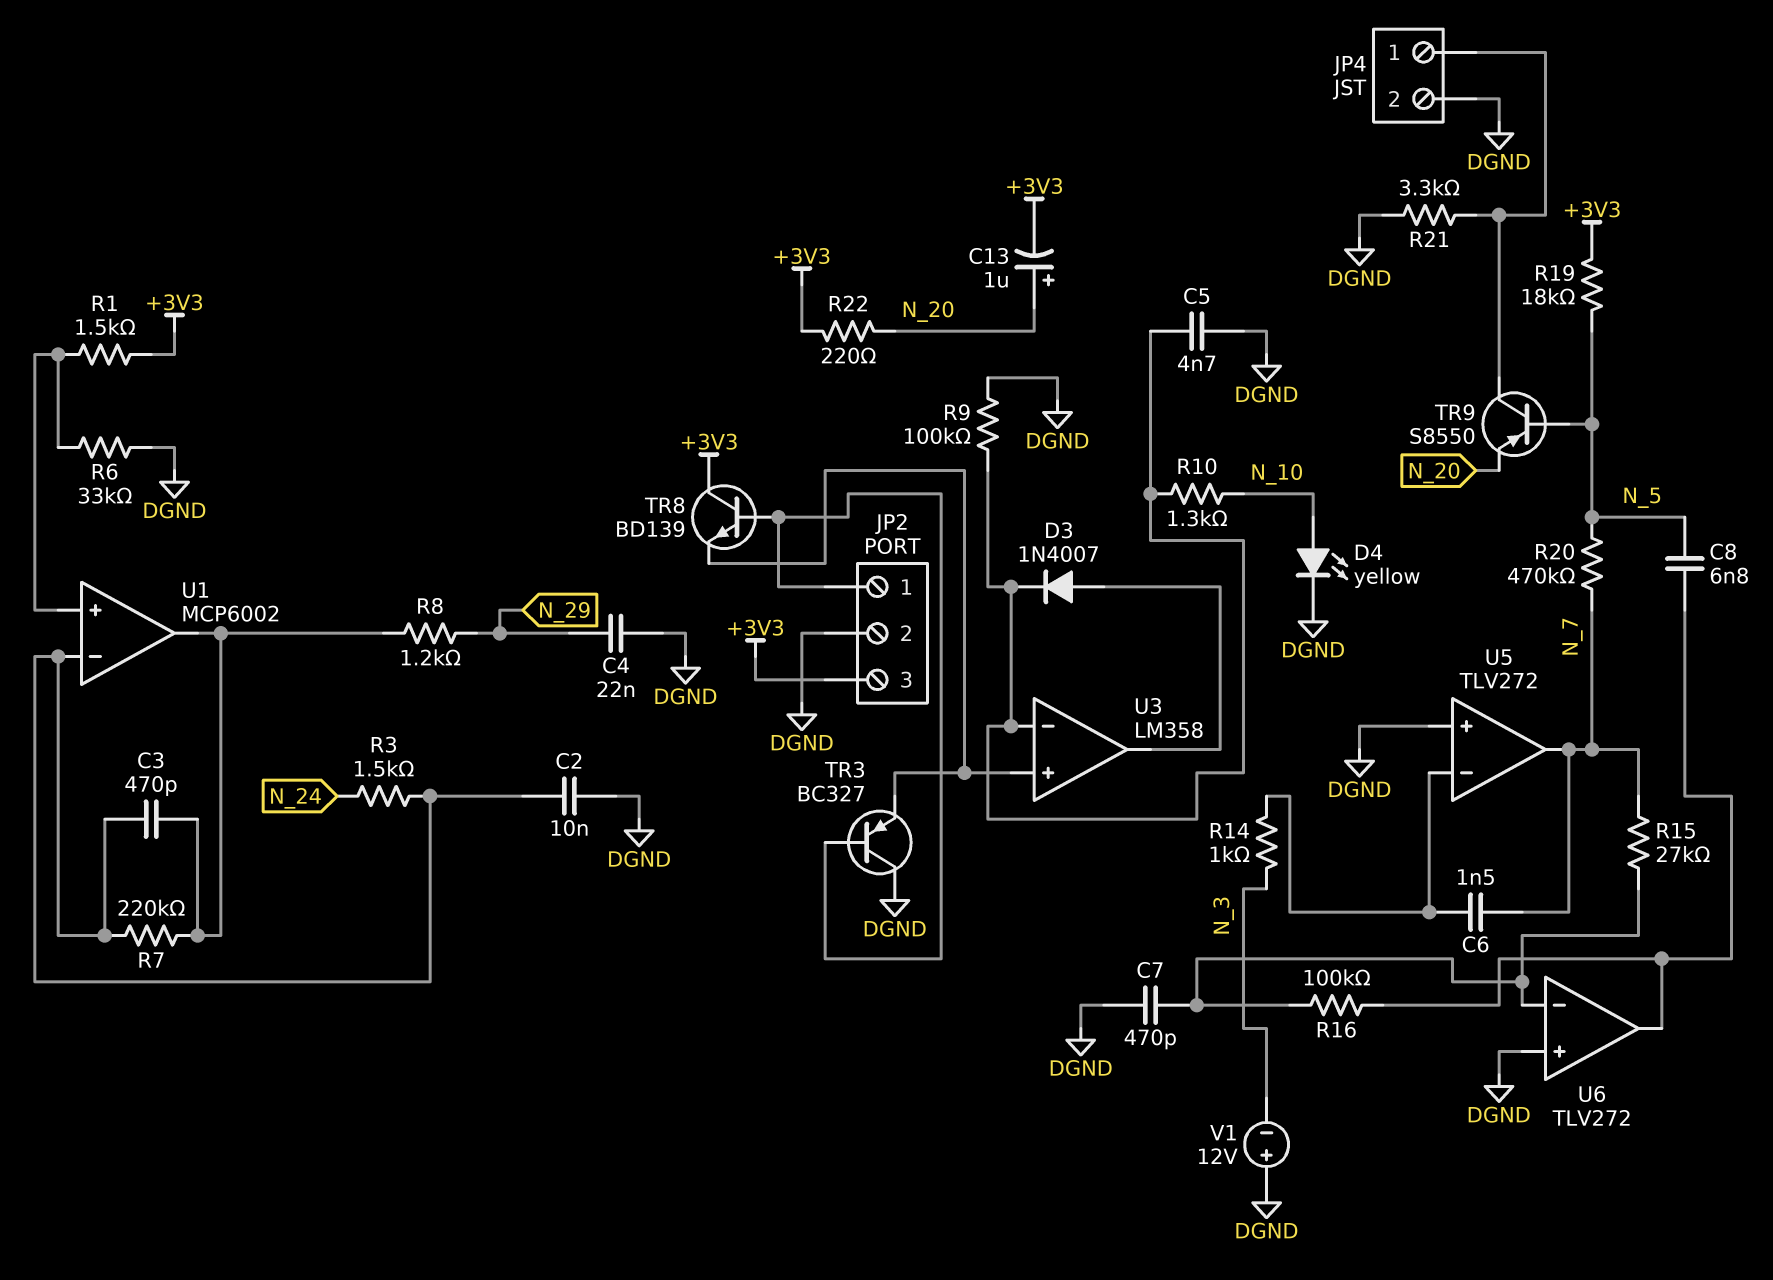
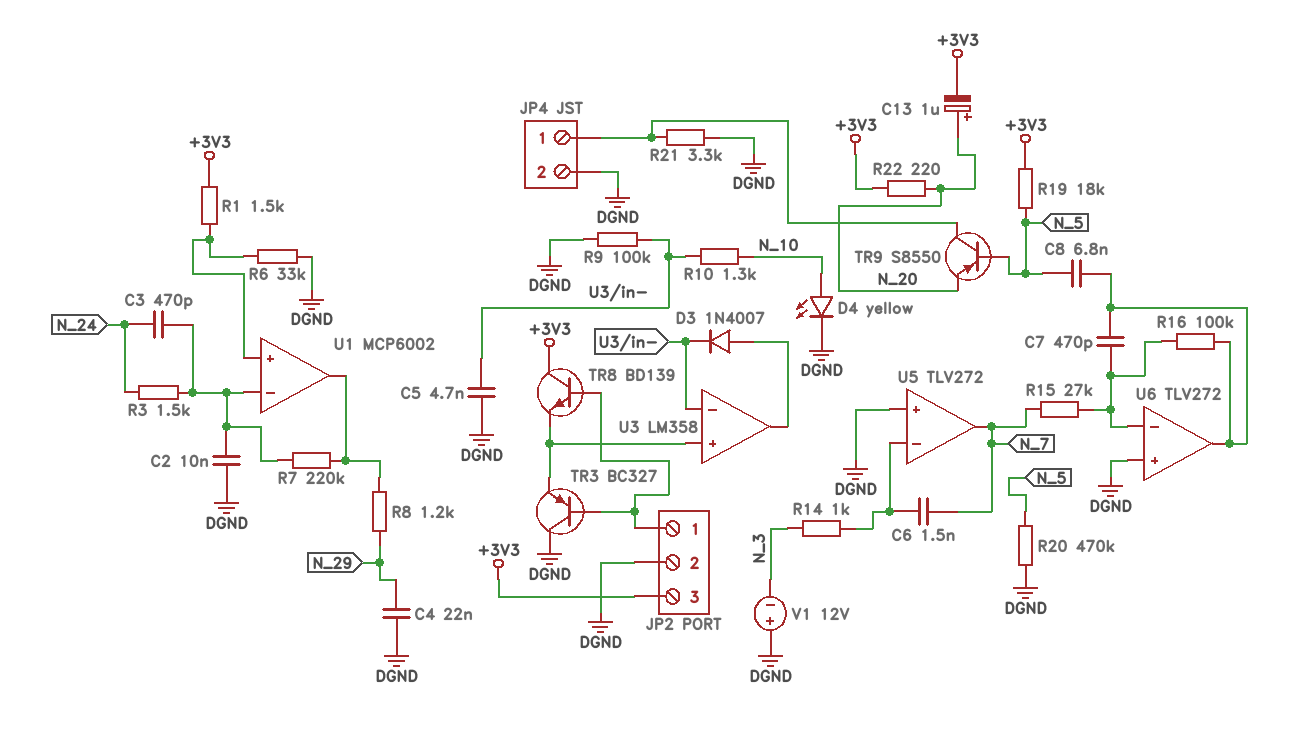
C3: 470pF (U1/in-, U1/out) -> 470pF (N_24, U1/in-)
C7: 470pF (DGND, U6/in-) -> 470pF (U6/in-, U6/out)
R20: 470k (N_5, N_7) -> 470k (DGND, N_5)

